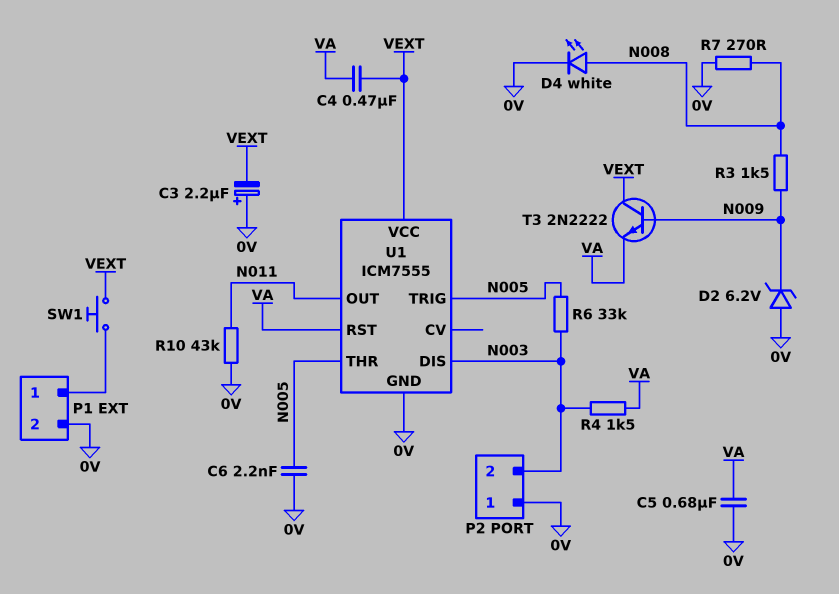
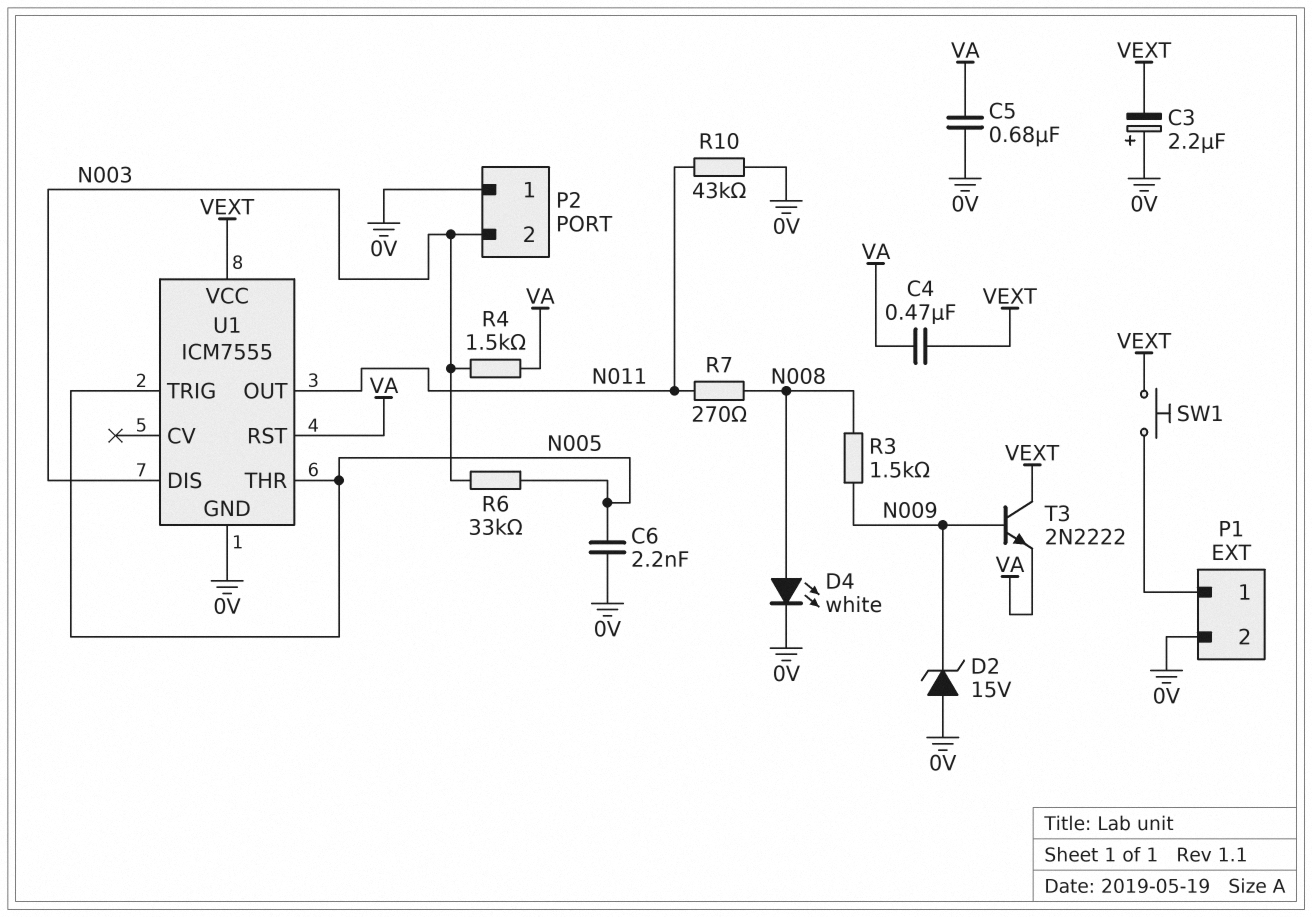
D2: zener 6.2V (A 0V, K N009) -> zener 15V (A 0V, K N009)
R7: 270 (0V, N008) -> 270 (N008, N011)

